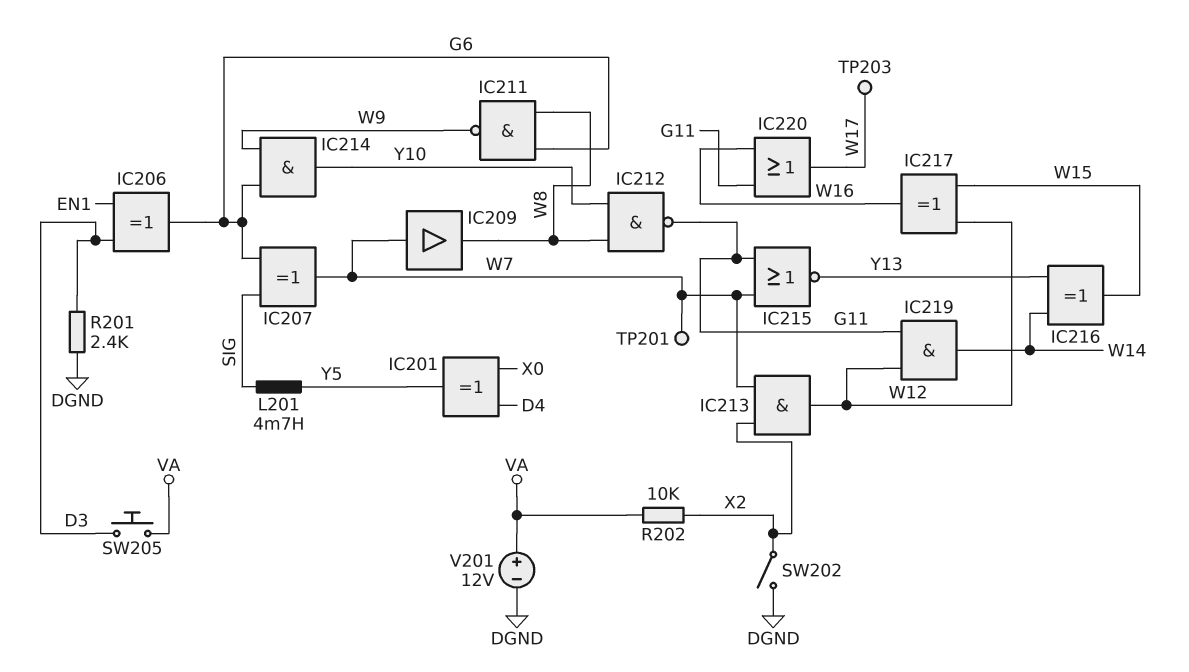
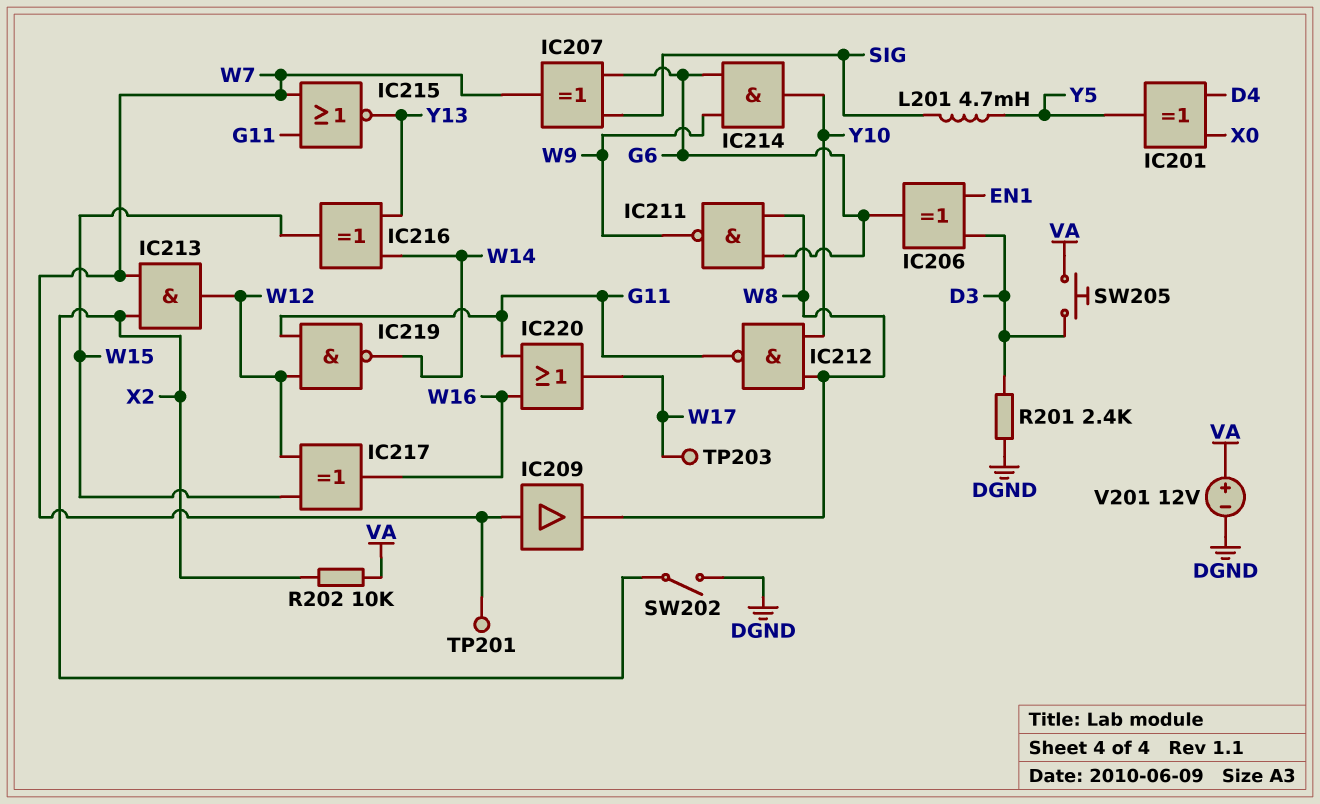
IC219: AND (in G11, in W12, out W14) -> NAND (in G11, in W12, out W14)

